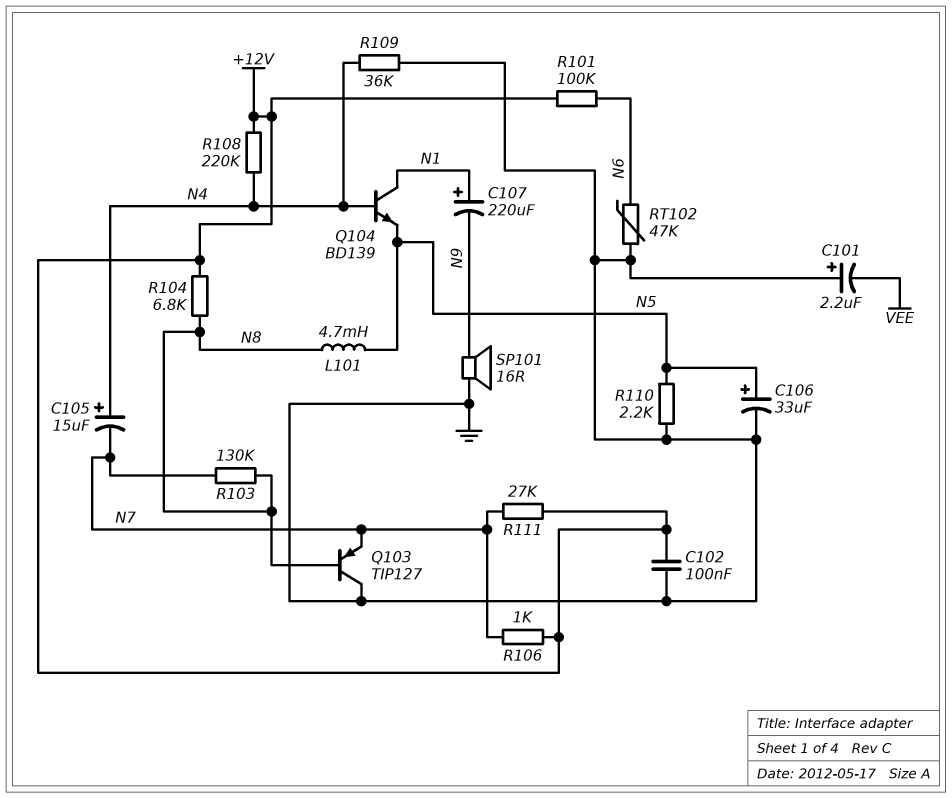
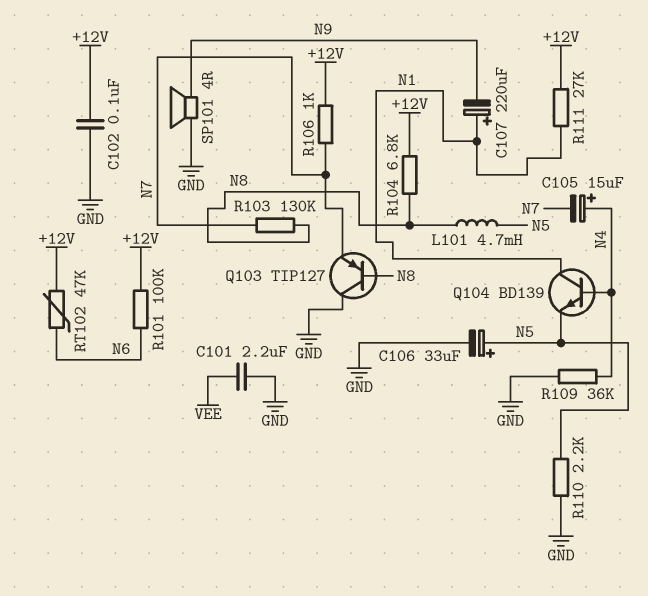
C101: 2.2uF (plus GND, minus VEE) -> 2.2uF (GND, VEE)
R108: 220k (+12V, N4) -> none
R111: 27k (+12V, N7) -> 27k (+12V, N1)
RT102: 47k (GND, N6) -> 47k (+12V, N6)
SP101: speaker 16R (GND, N9) -> speaker 4R (GND, N9)

